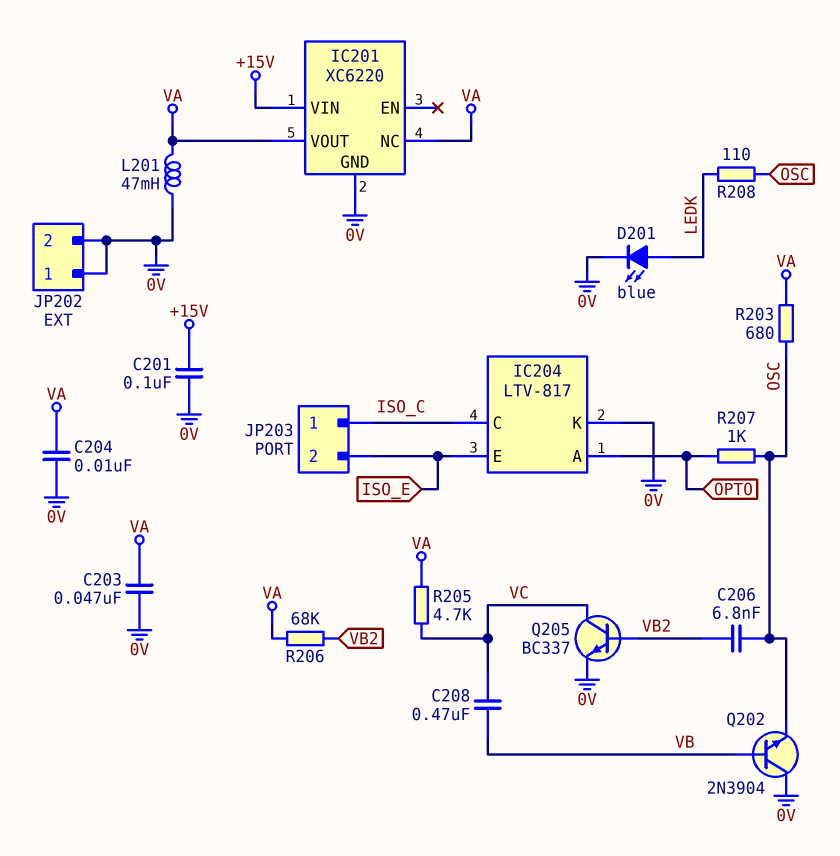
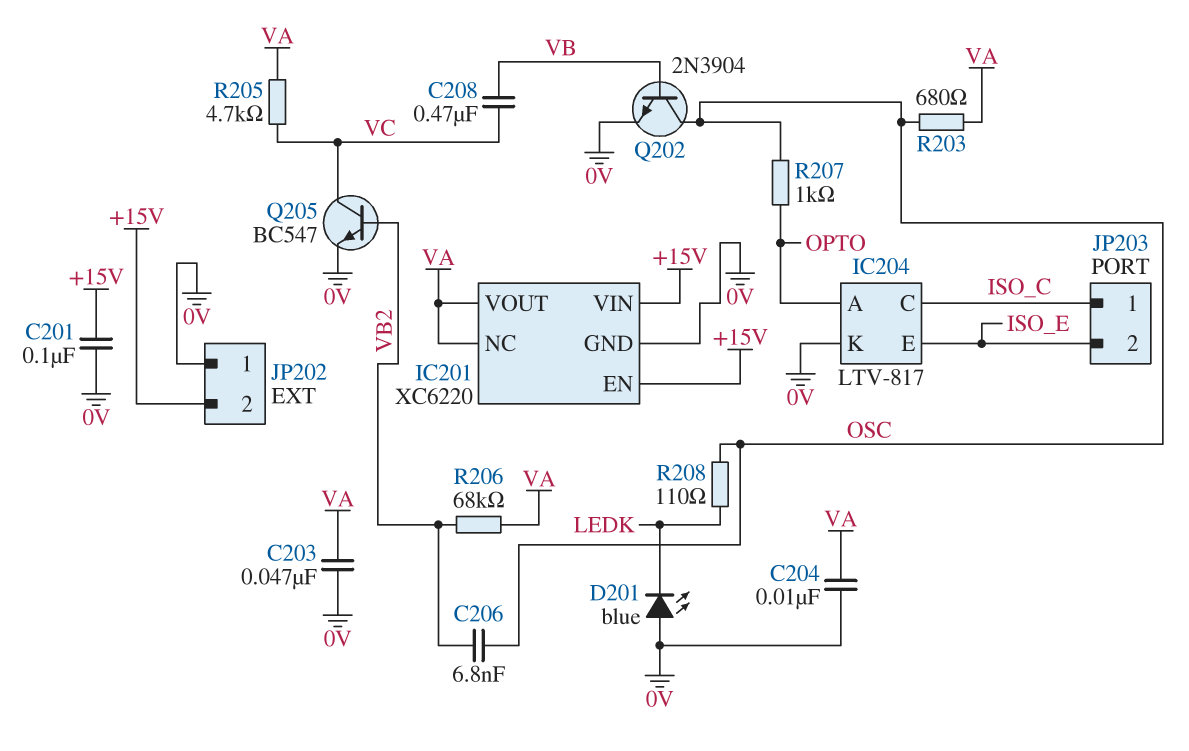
D201: LED blue (A LEDK, K 0V) -> LED blue (A 0V, K LEDK)
IC201 pin EN: none -> +15V
JP202 pin 2: 0V -> +15V
L201: 47mH (0V, VA) -> none
Q202: NPN 2N3904 (B VB, C 0V, E OSC) -> NPN 2N3904 (B VB, C OSC, E 0V)
Q205: NPN BC337 (B VB2, C VC, E 0V) -> NPN BC547 (B VB2, C VC, E 0V)

